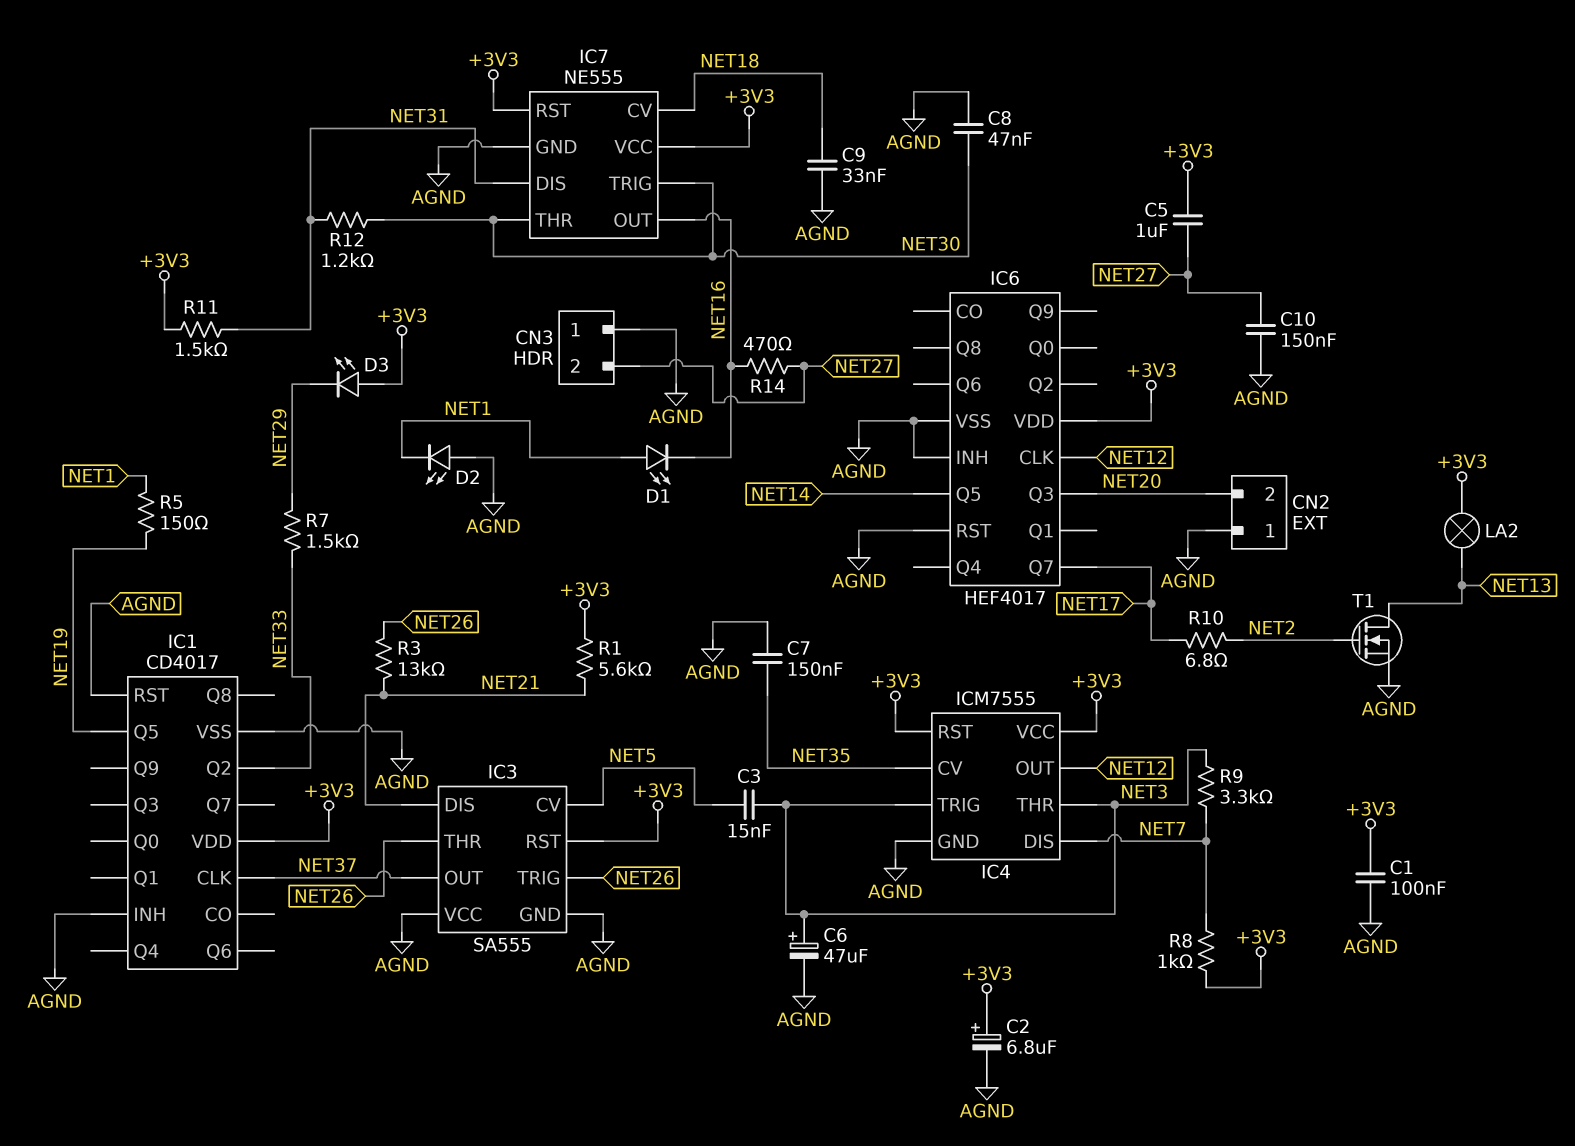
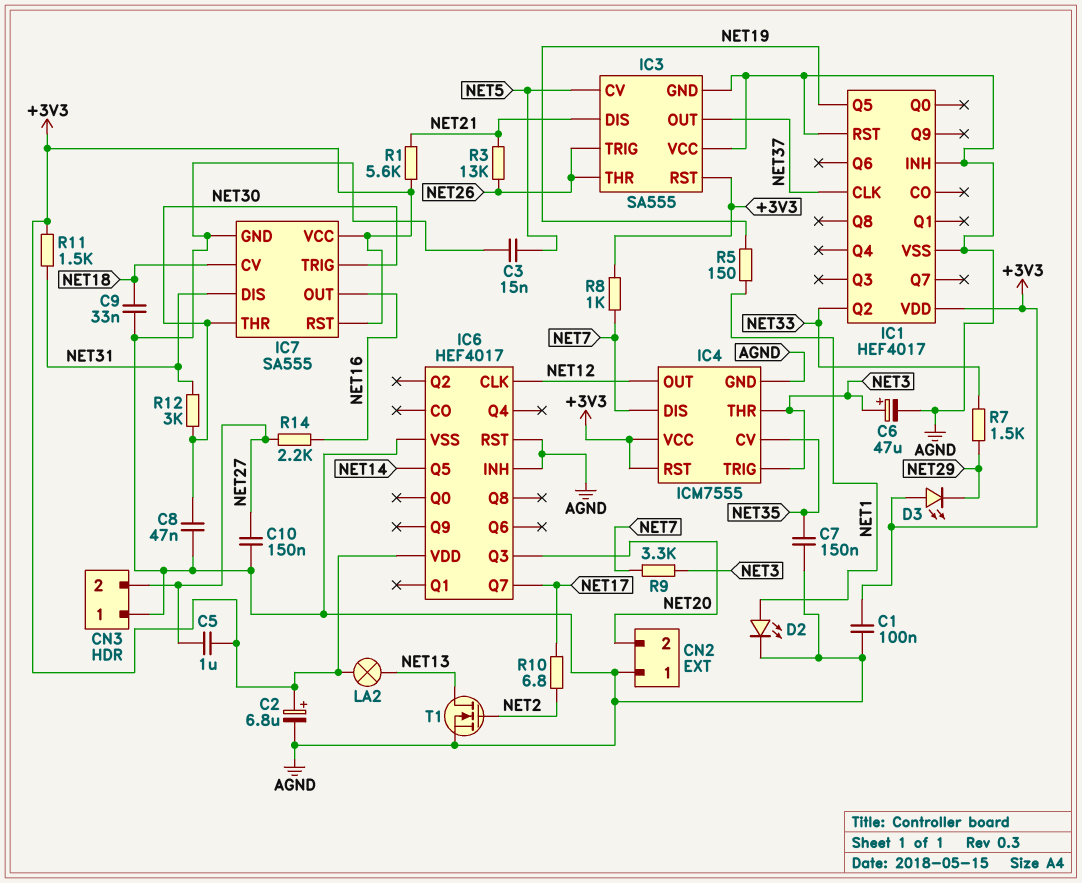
C3: 15nF (NET3, NET5) -> 15nF (AGND, NET5)
D1: LED (A NET1, K NET16) -> none
D2: LED (A AGND, K NET1) -> LED (A NET1, K AGND)
IC1: CD4017 -> HEF4017
IC7: NE555 -> SA555
R12: 1.2k (NET30, NET31) -> 3k (NET30, NET31)
R14: 470 (NET16, NET27) -> 2.2k (NET16, NET27)

